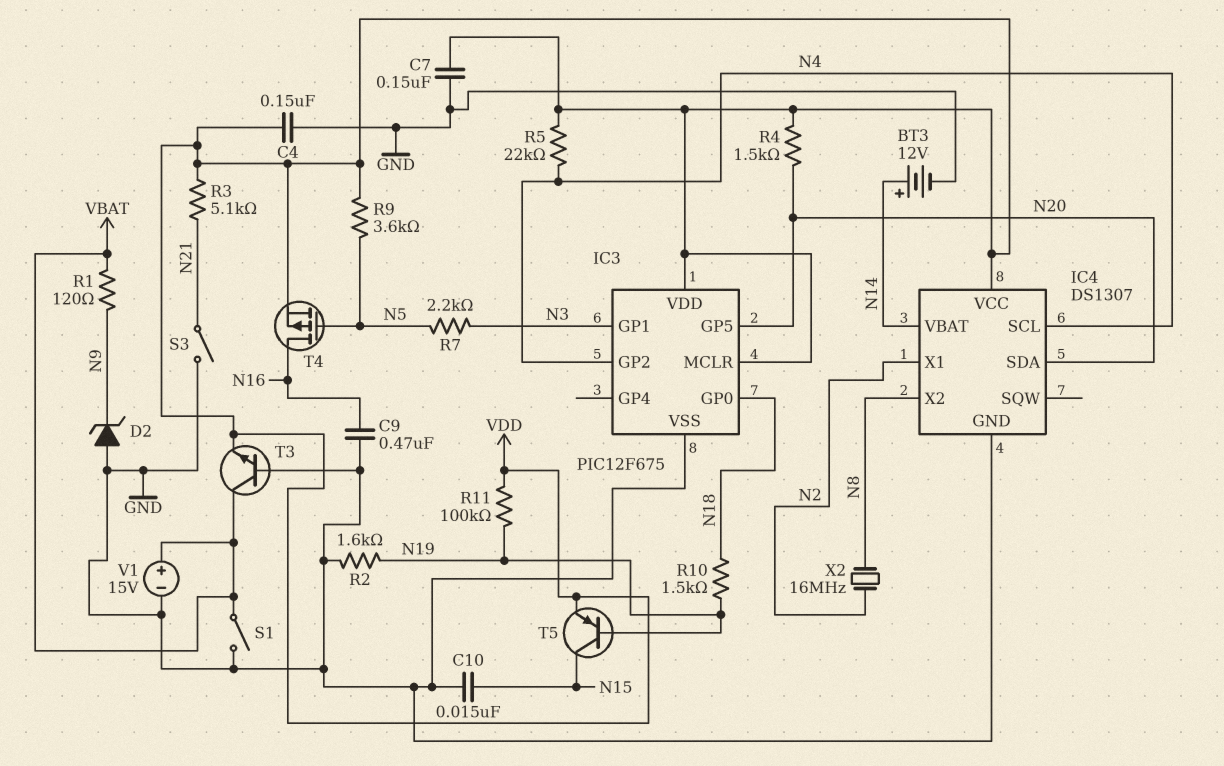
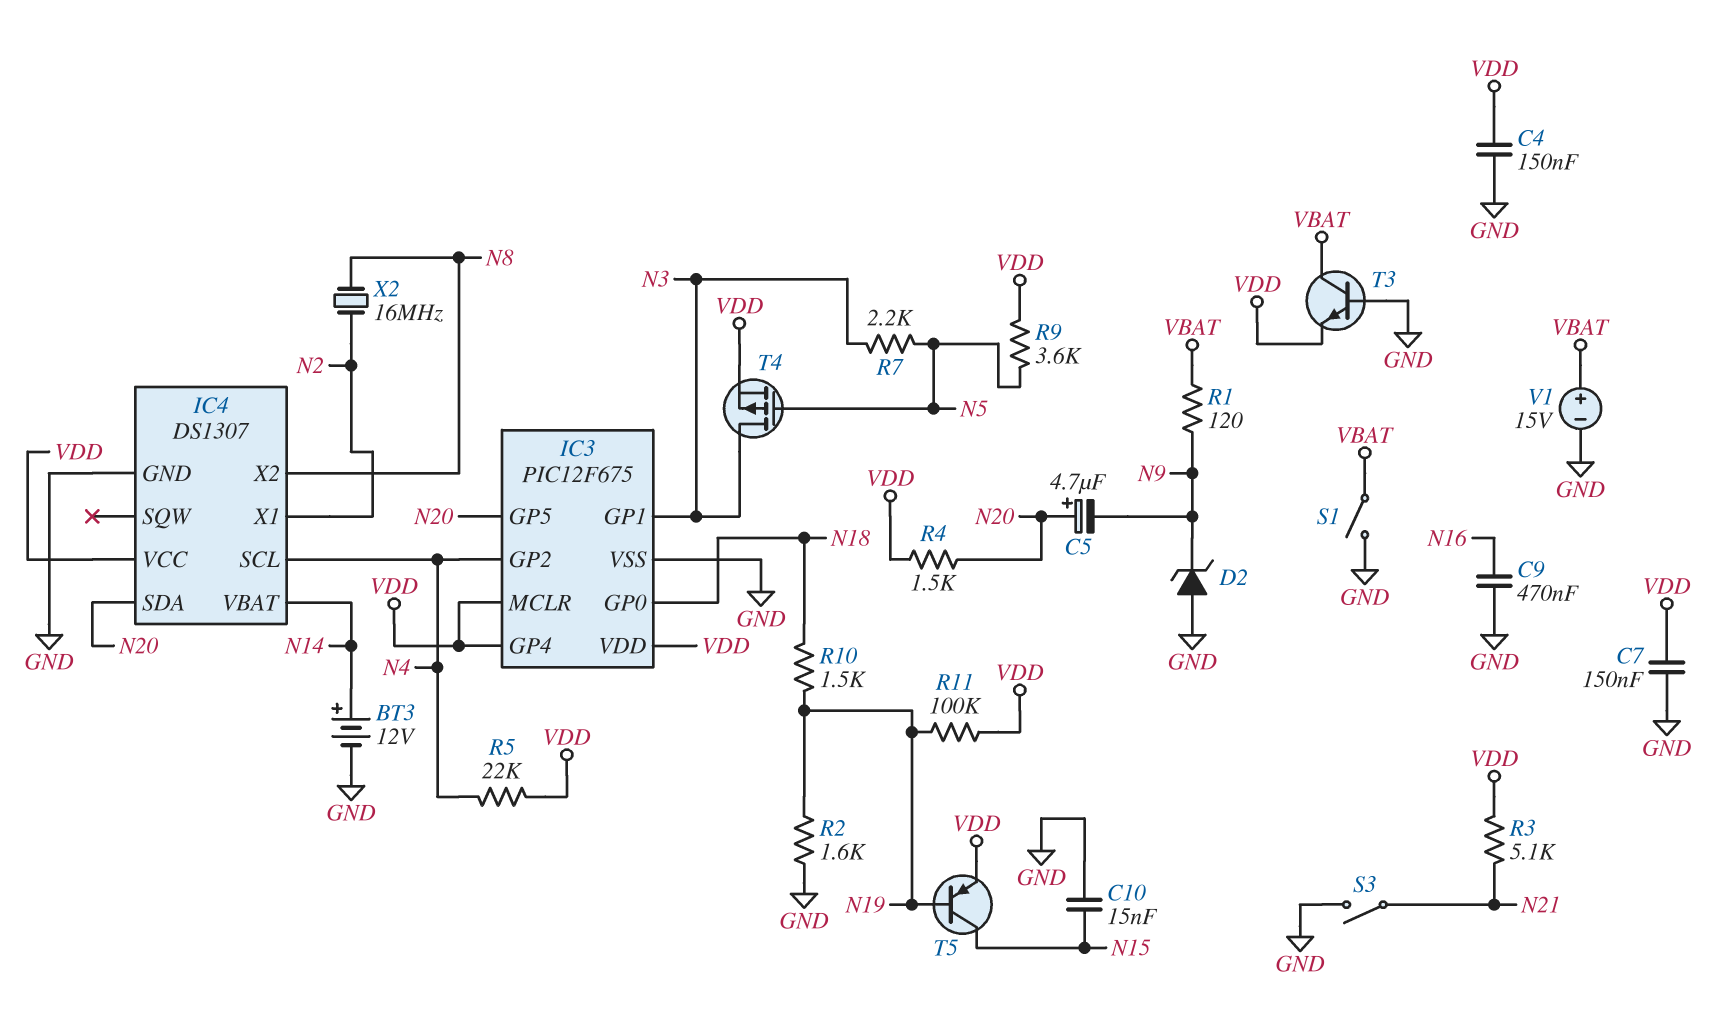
C5: none -> 4.7uF (plus N20, minus N9)
IC3 pin GP4: none -> VDD
T4: PMOS (G N5, D N16, S VDD) -> PMOS (G N5, D N3, S VDD)

